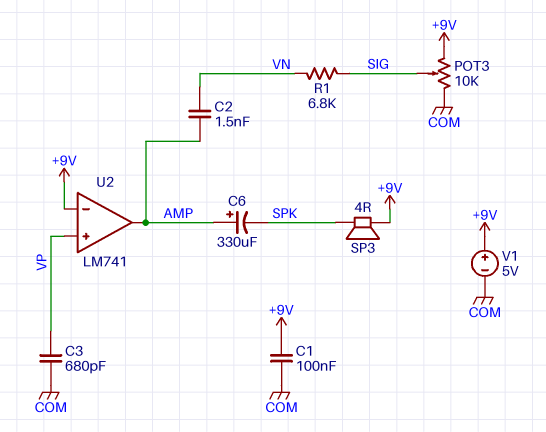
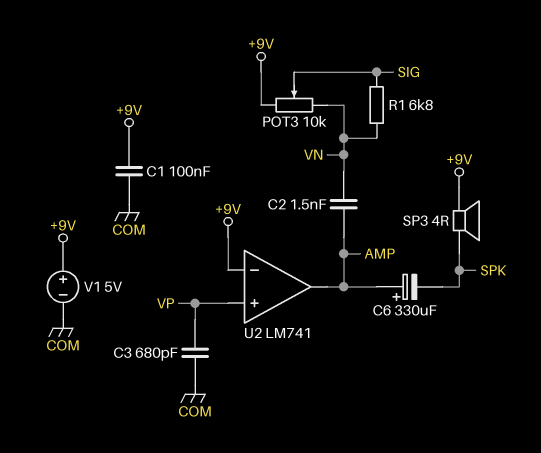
POT3: 10k (+9V, COM, wiper SIG) -> 10k (+9V, VN, wiper SIG)

